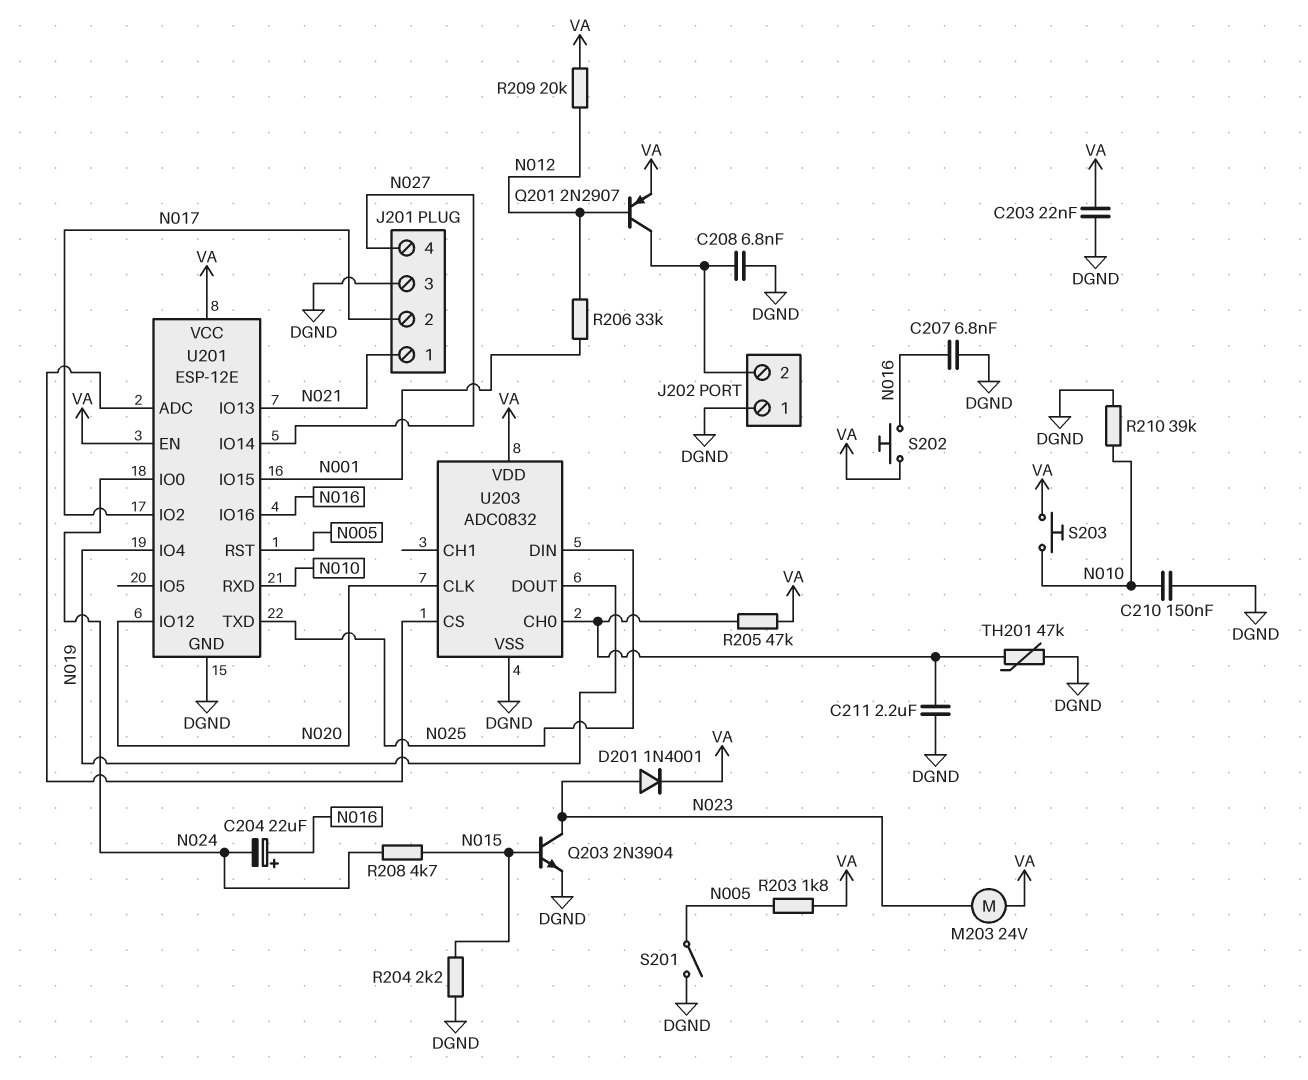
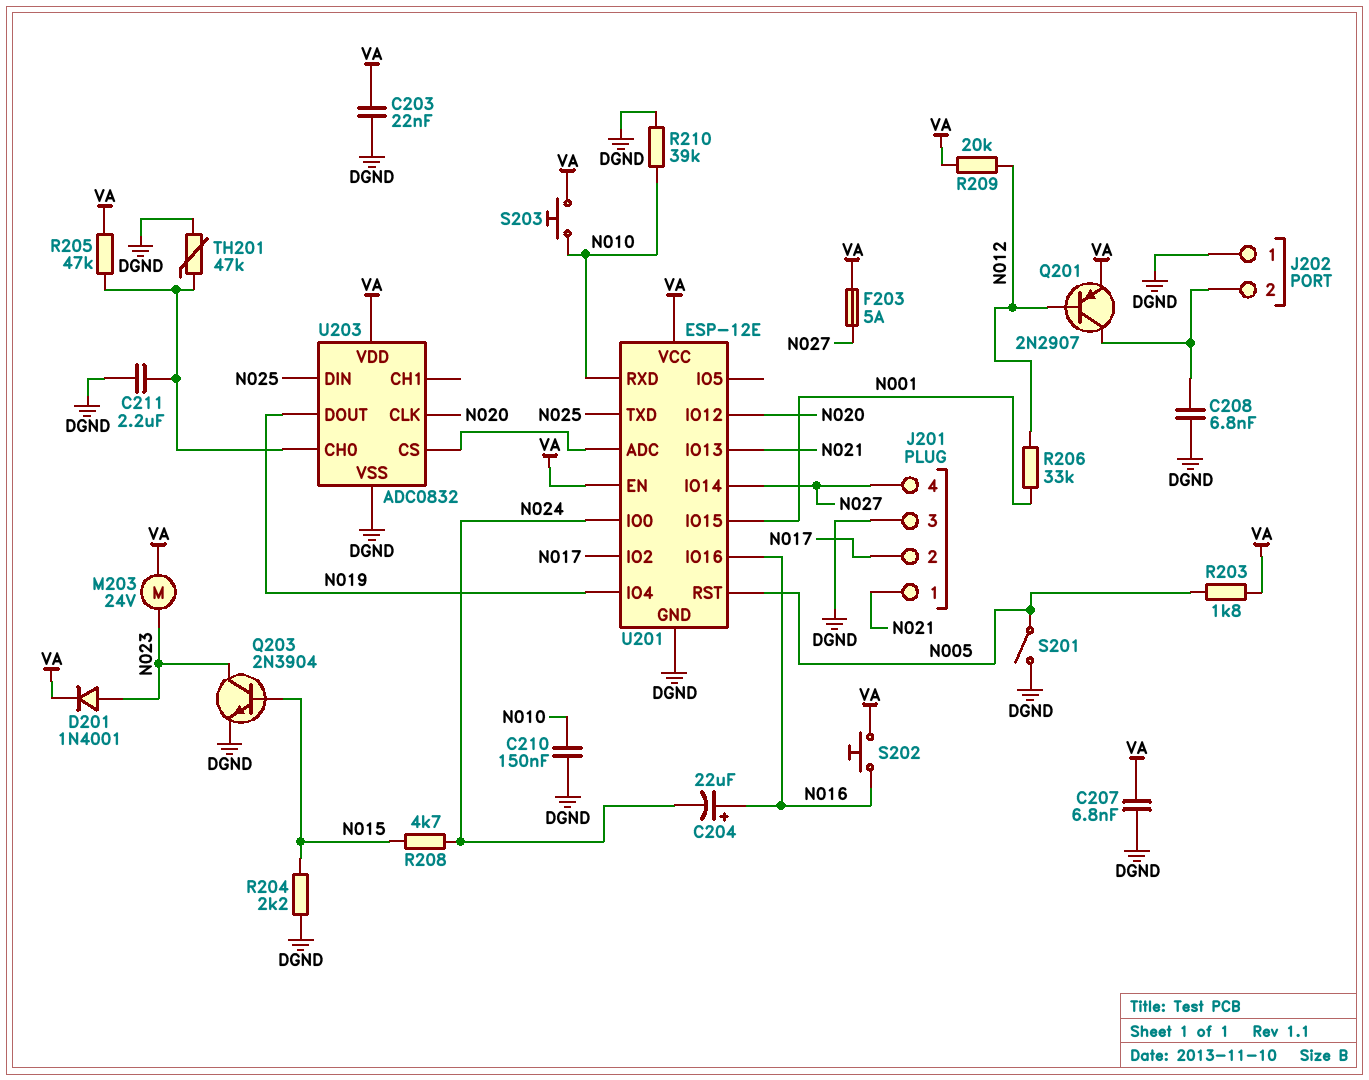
C207: 6.8nF (DGND, N016) -> 6.8nF (DGND, VA)
F203: none -> 5A (N027, VA)

